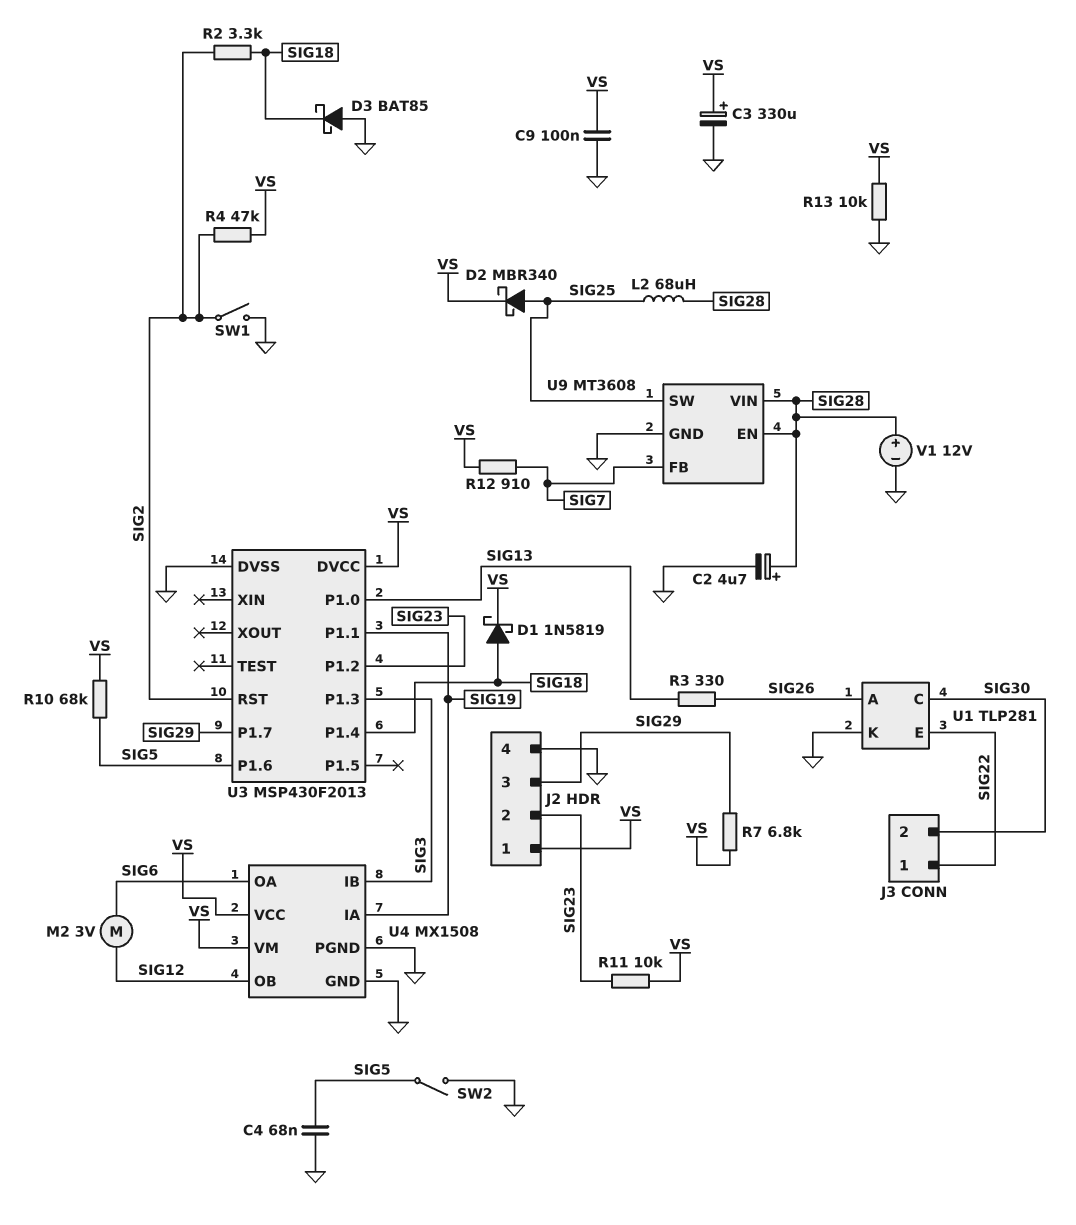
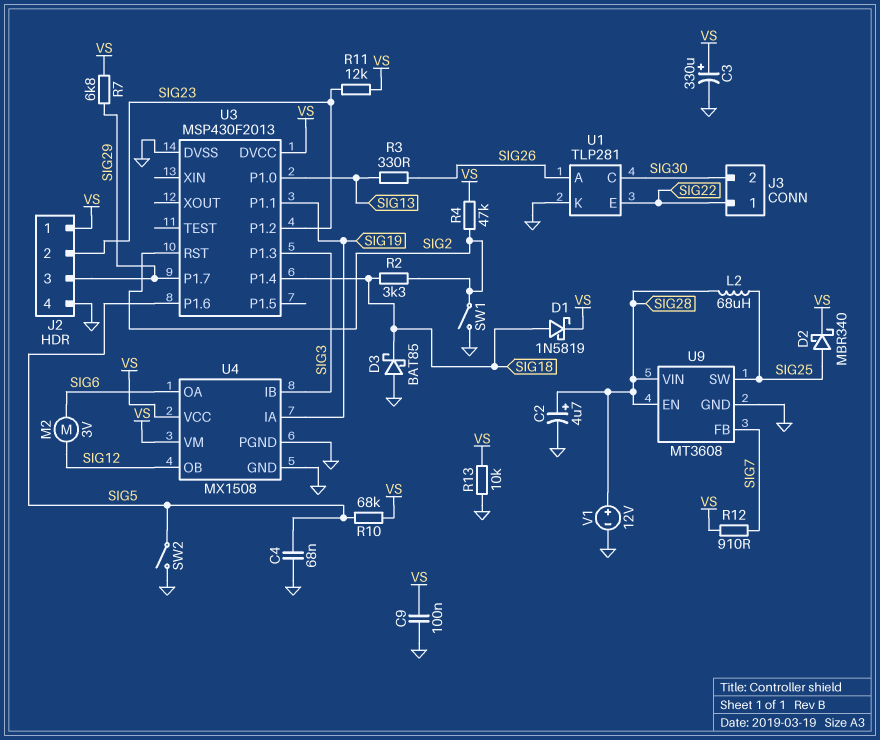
R11: 10k (SIG23, VS) -> 12k (SIG23, VS)

